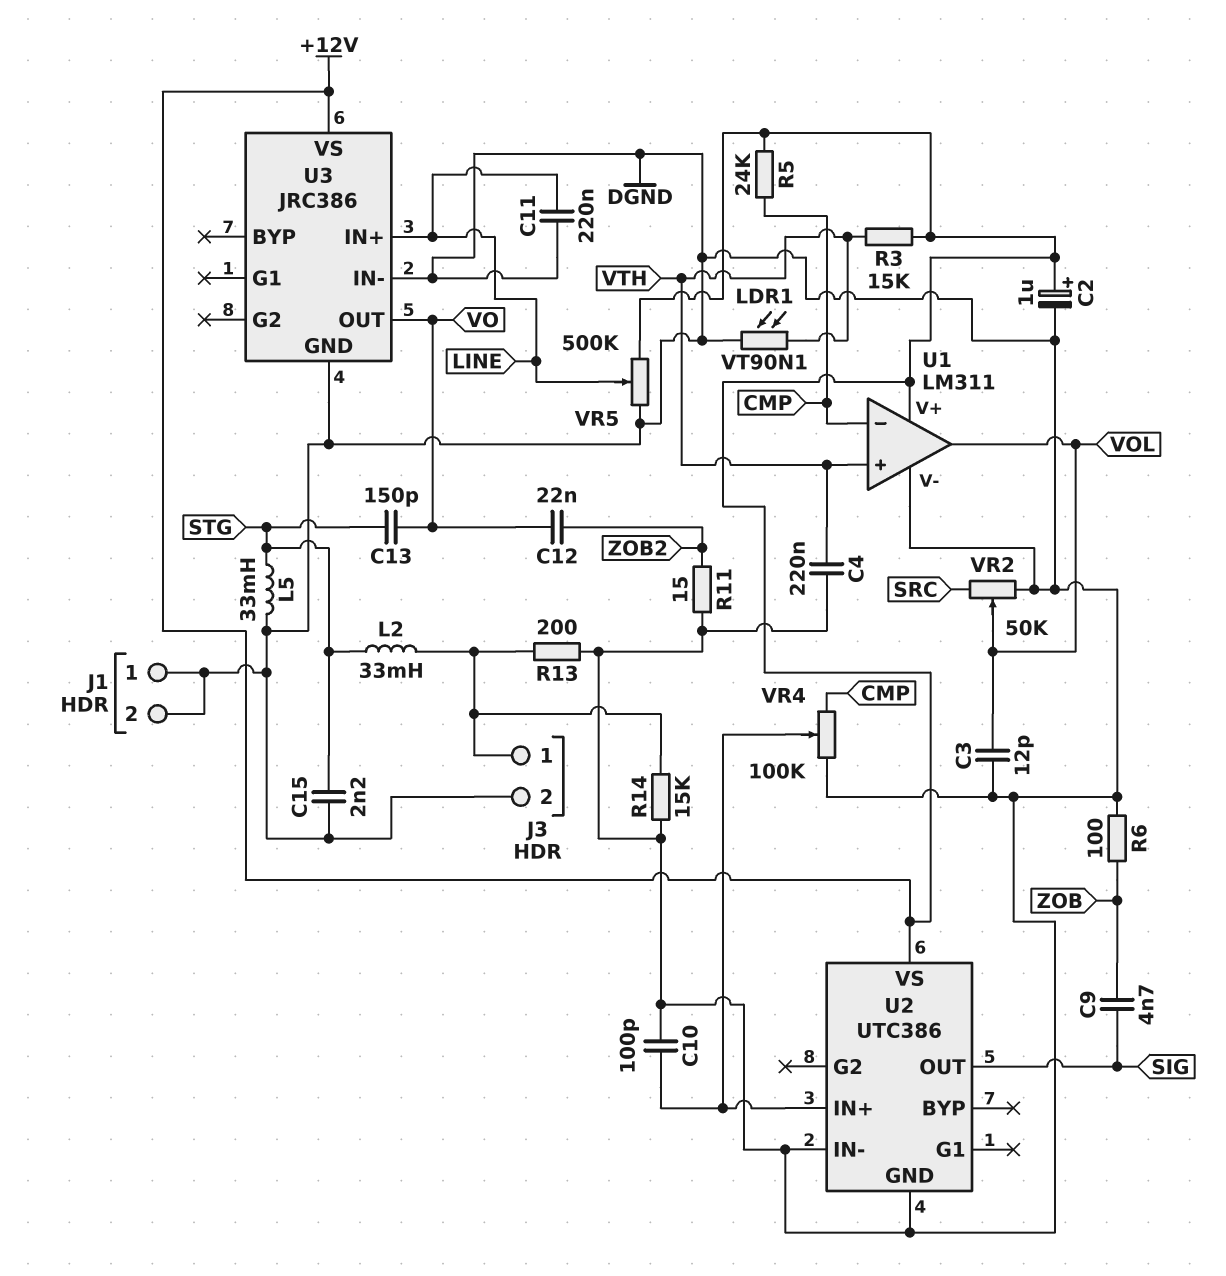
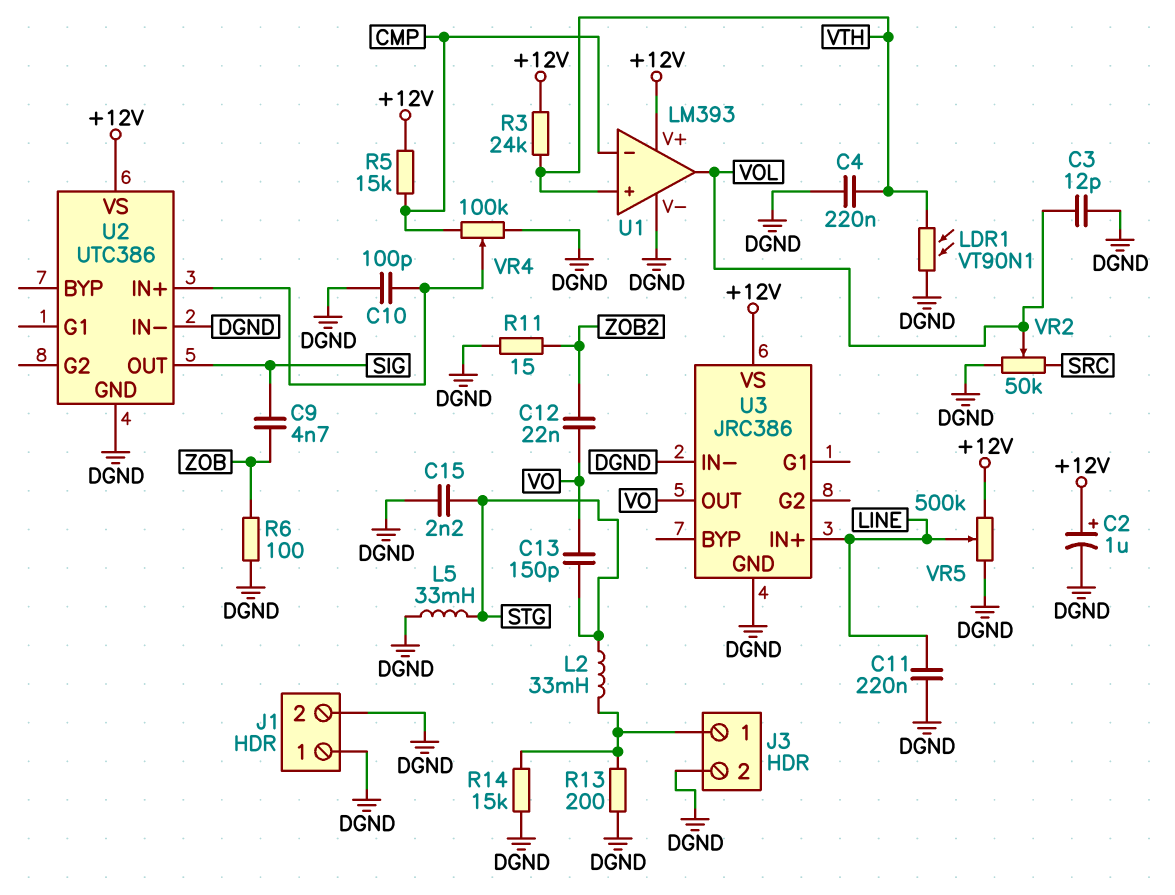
R3: 15k (+12V, VTH) -> 24k (+12V, VTH)
R5: 24k (+12V, CMP) -> 15k (+12V, CMP)
U1: LM311 -> LM393

